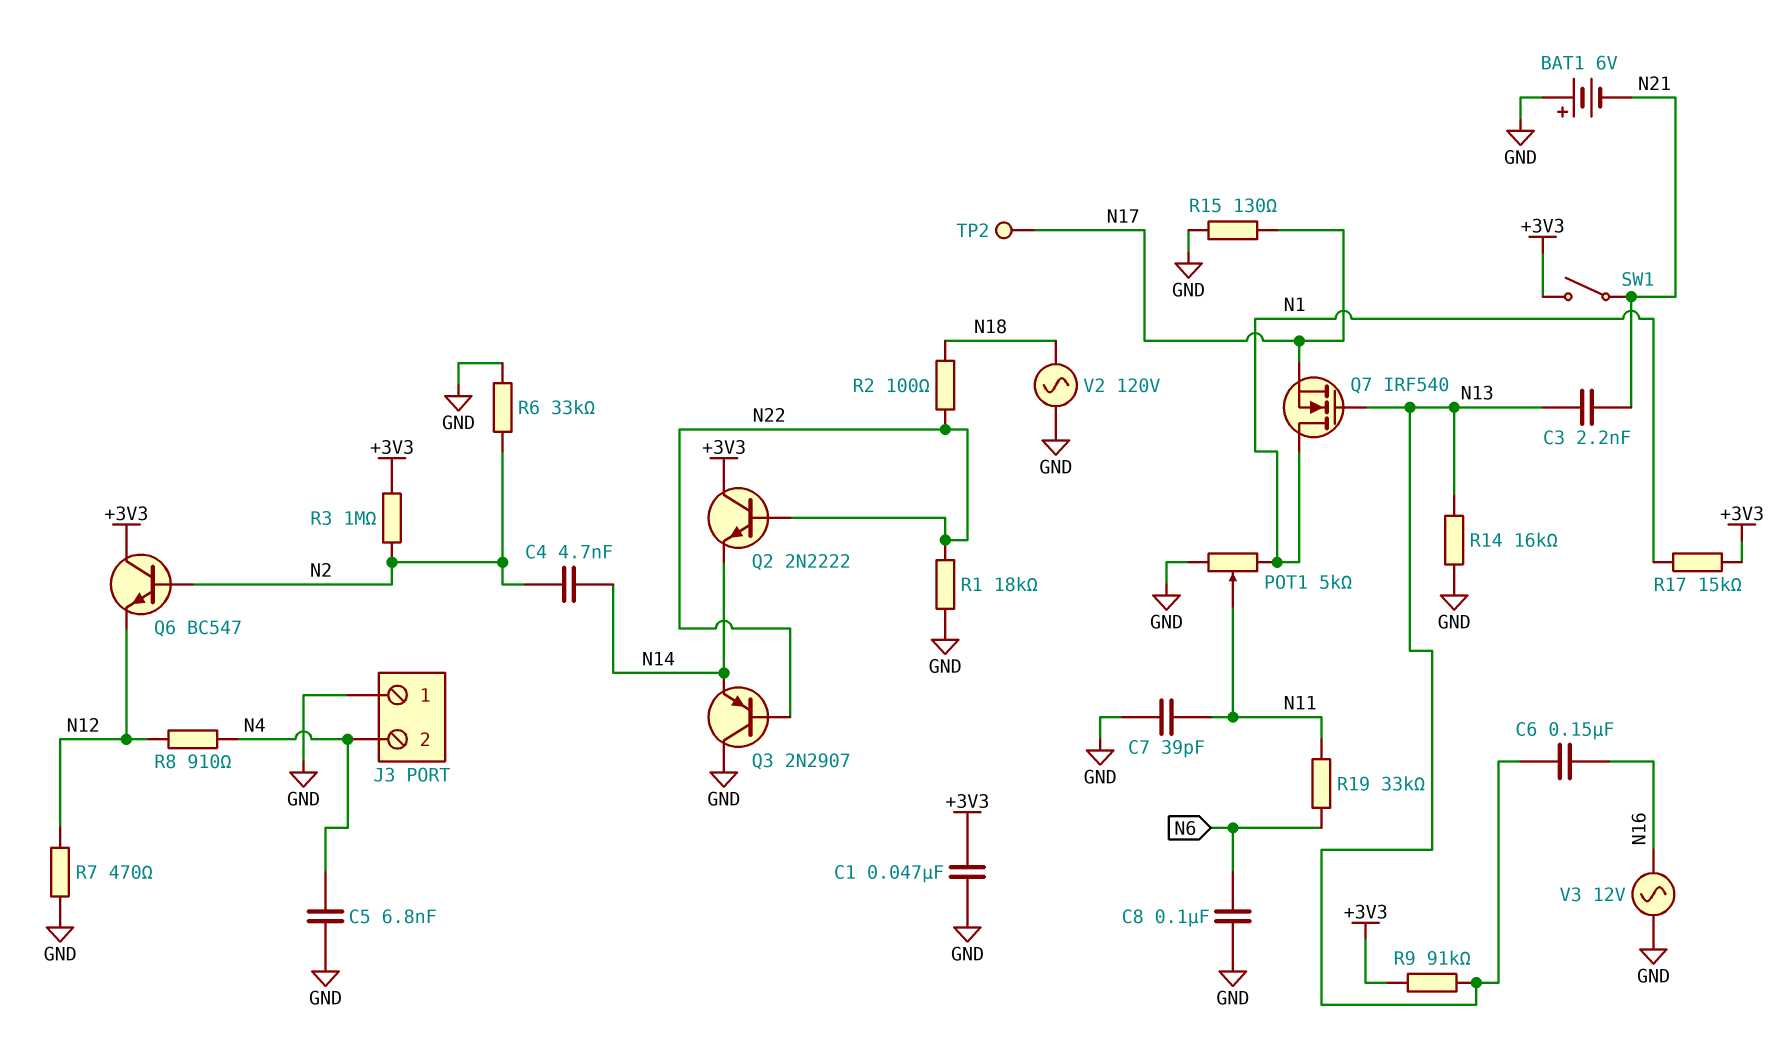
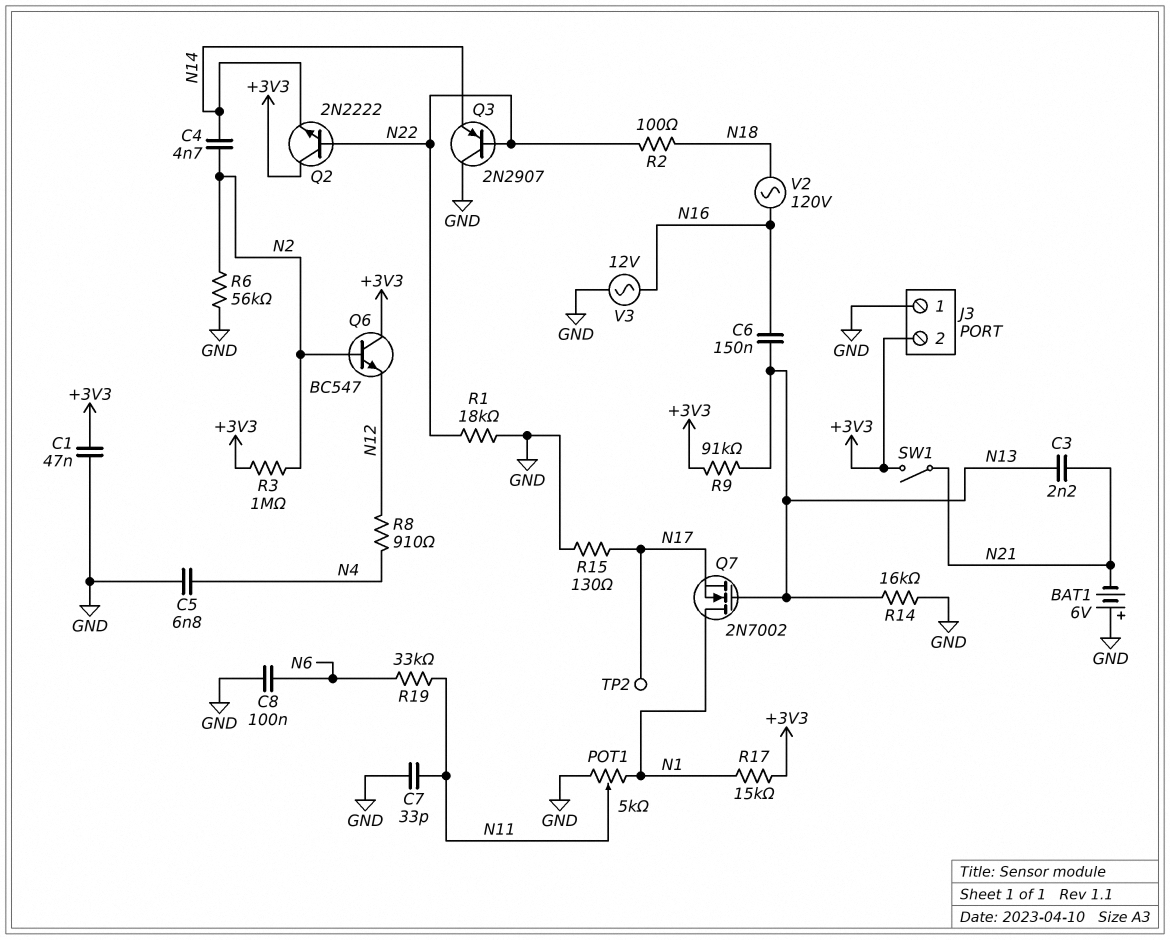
C7: 39pF (GND, N11) -> 33pF (GND, N11)
J3 pin 2: N4 -> +3V3
Q7: NMOS IRF540 (G N13, D N1, S N17) -> NMOS 2N7002 (G N13, D N1, S N17)
R6: 33k (GND, N2) -> 56k (GND, N2)
R7: 470 (GND, N12) -> none
V2: AC 120V (GND, N18) -> AC 120V (N16, N18)

